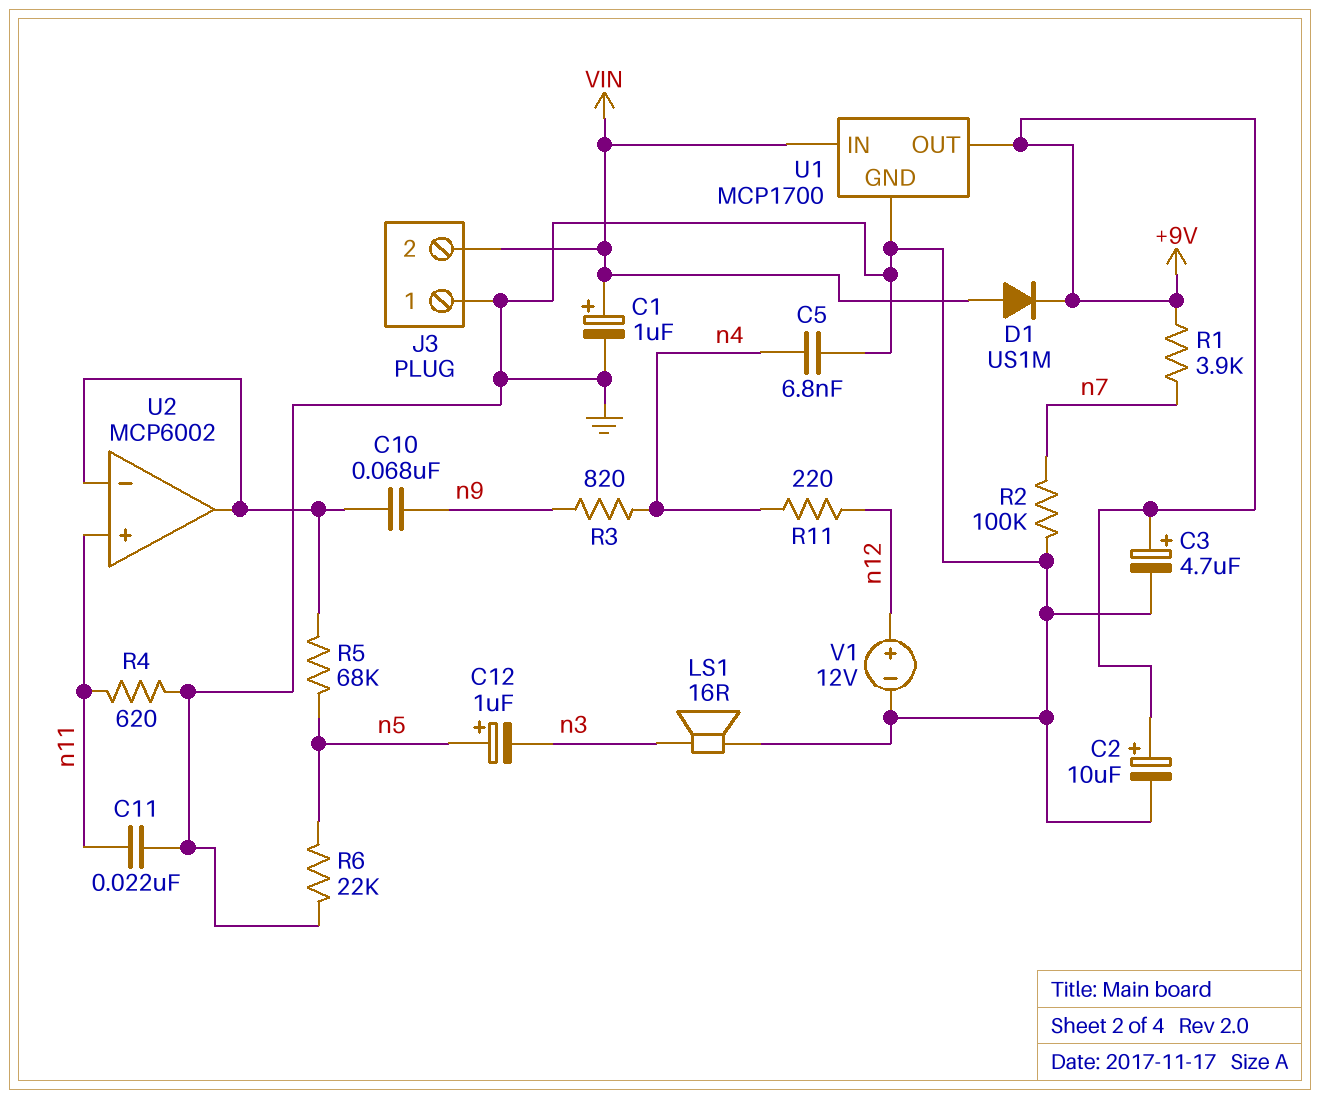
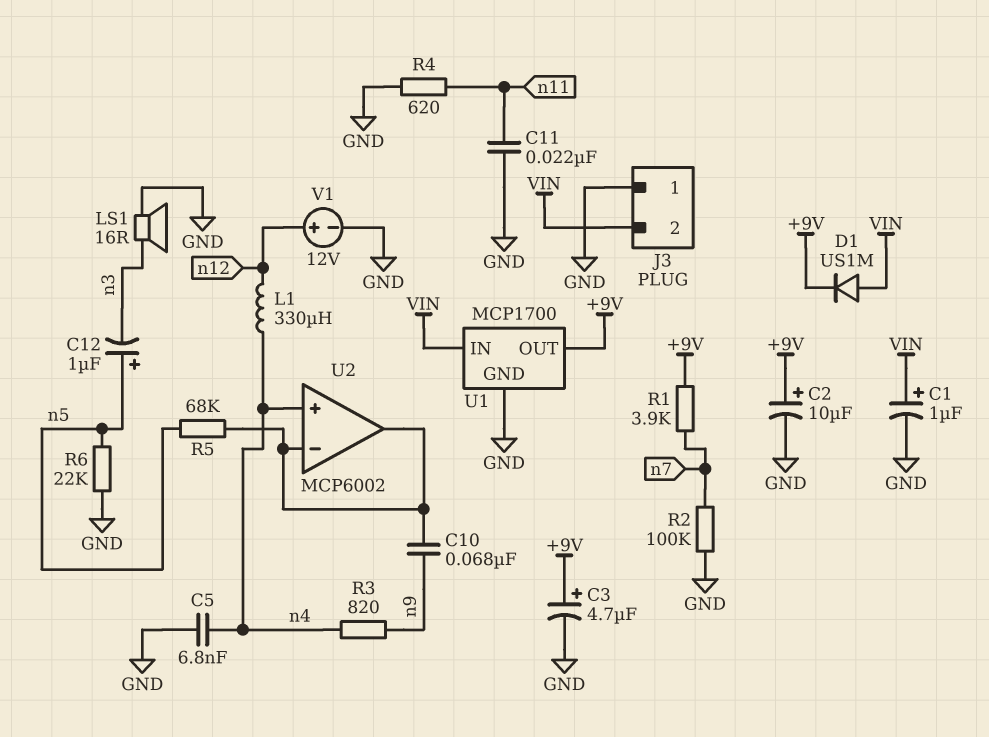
L1: none -> 330uH (n4, n12)
R11: 220 (n4, n12) -> none
U2 pin in+: n11 -> n4

